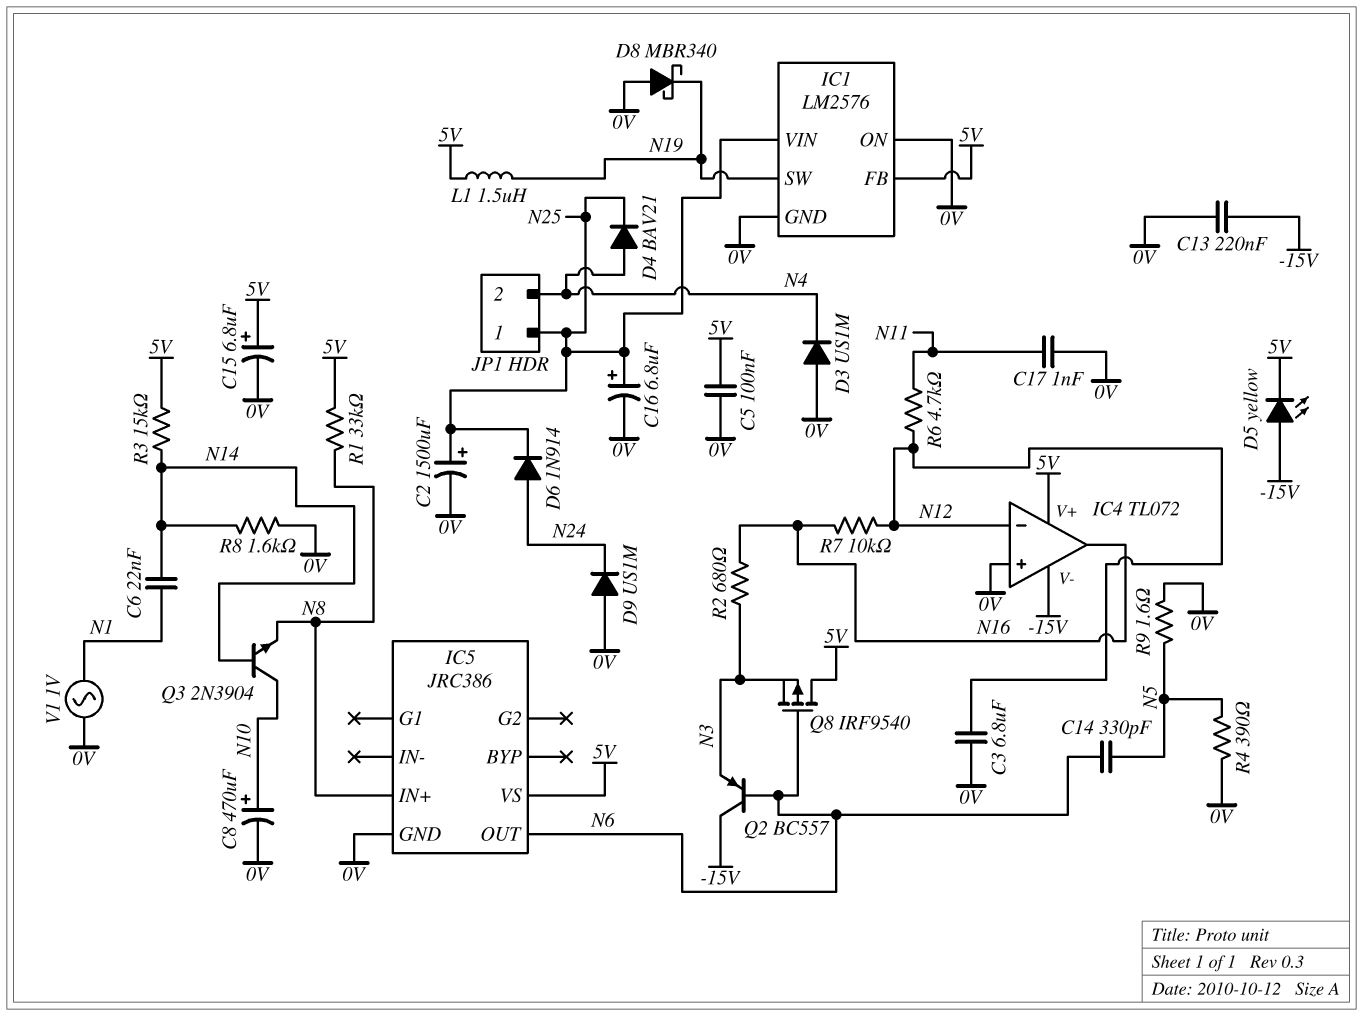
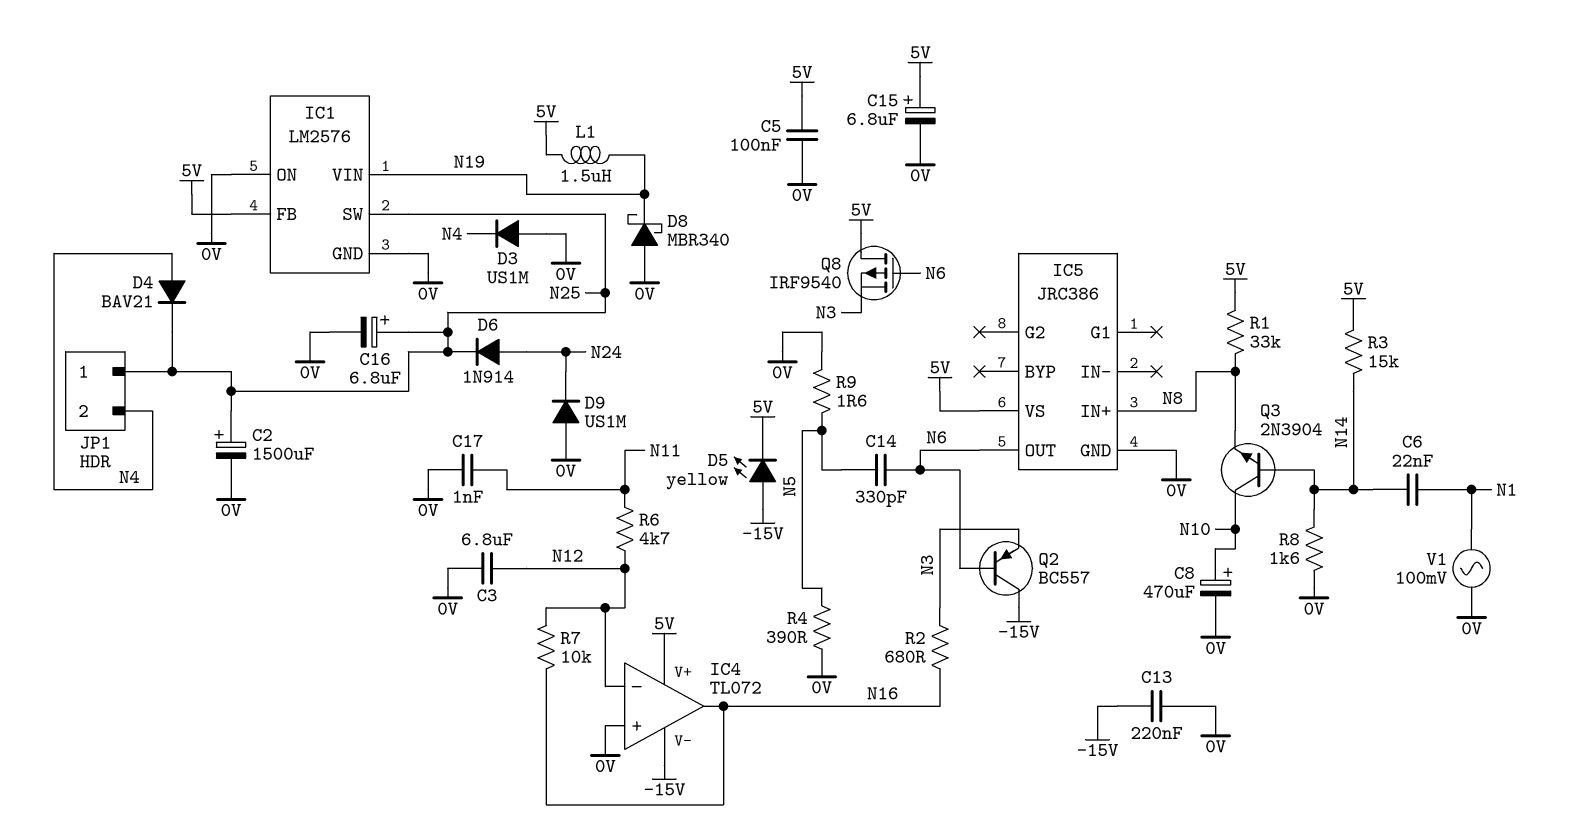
IC1 pin SW: N19 -> N25
IC1 pin VIN: N25 -> N19
V1: AC 1V (0V, N1) -> AC 100mV (0V, N1)

